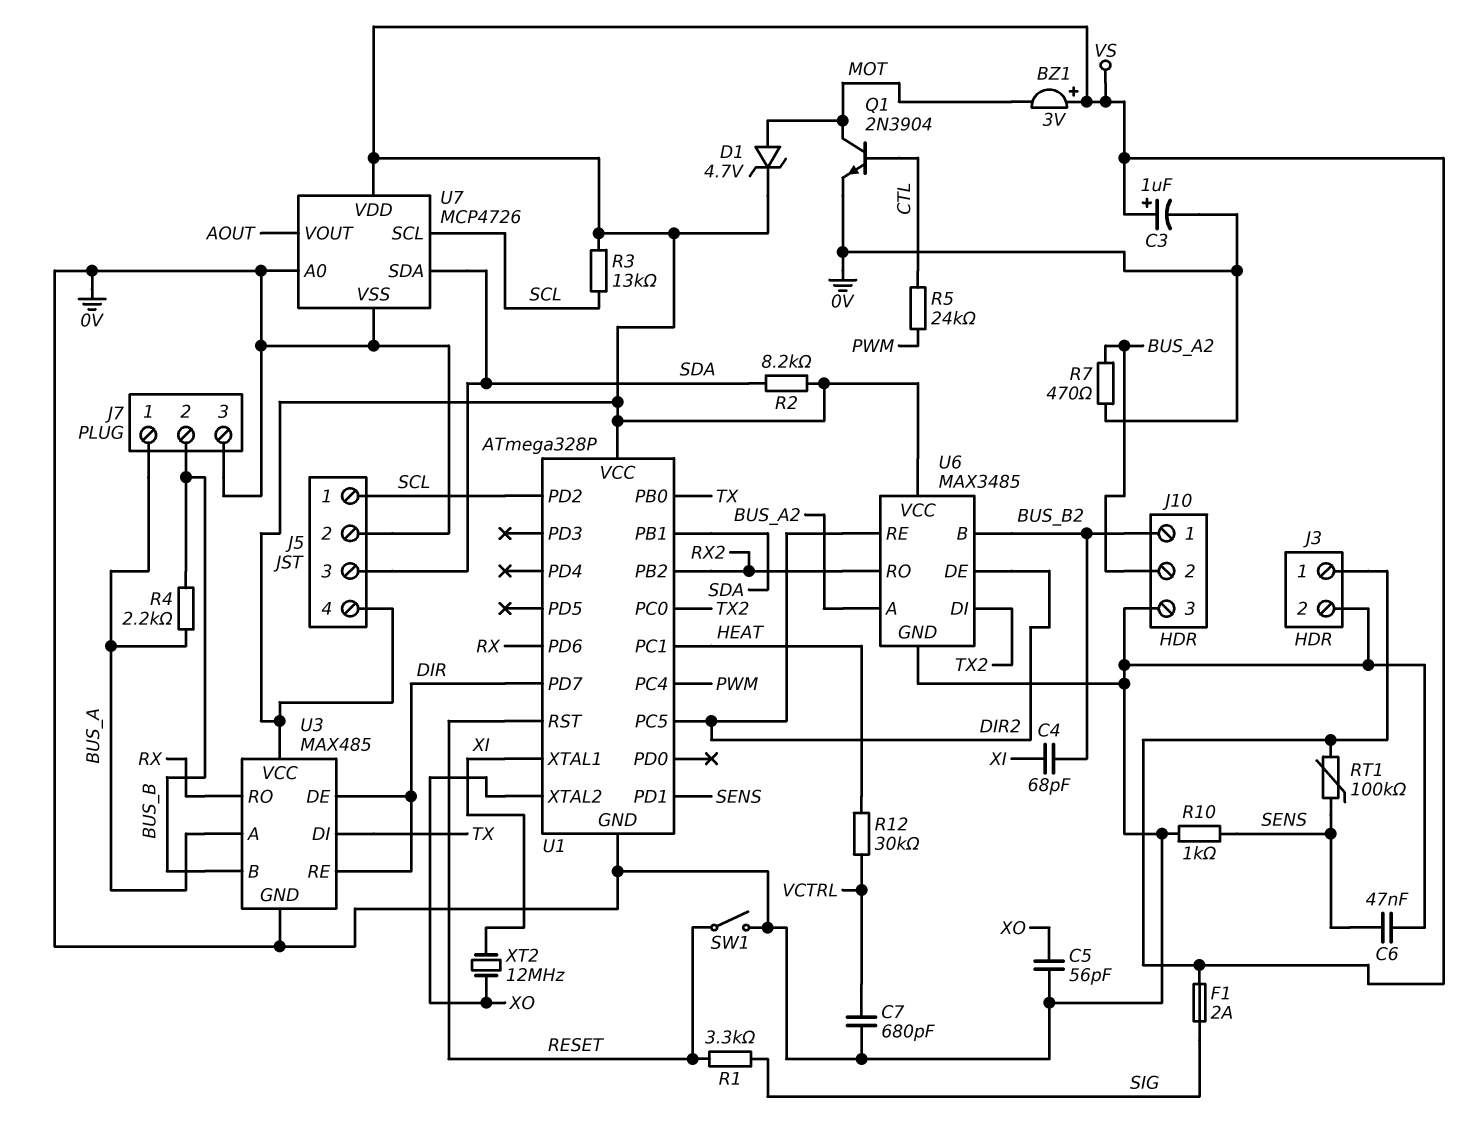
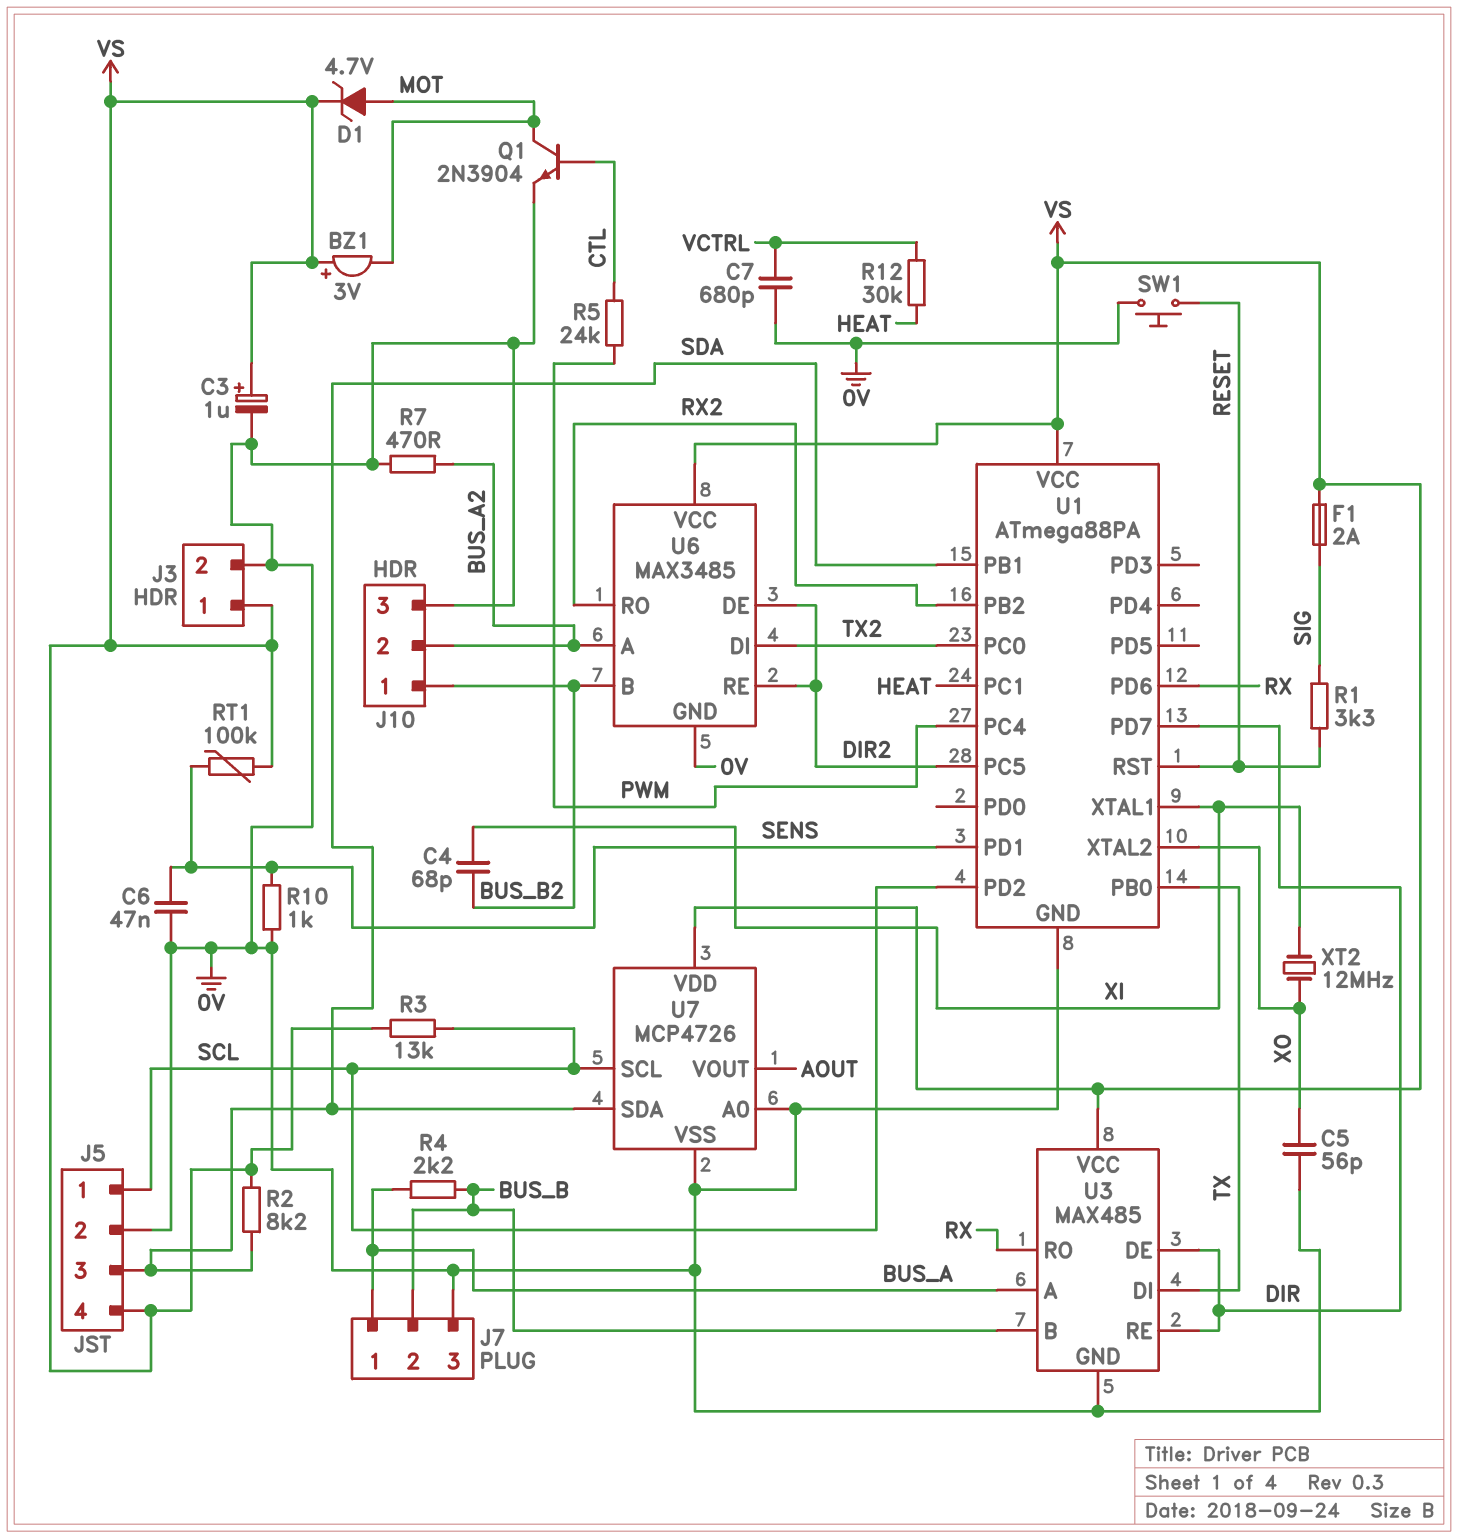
SW1: switch (0V, RESET) -> button (0V, RESET)
U1: ATmega328P -> ATmega88PA

